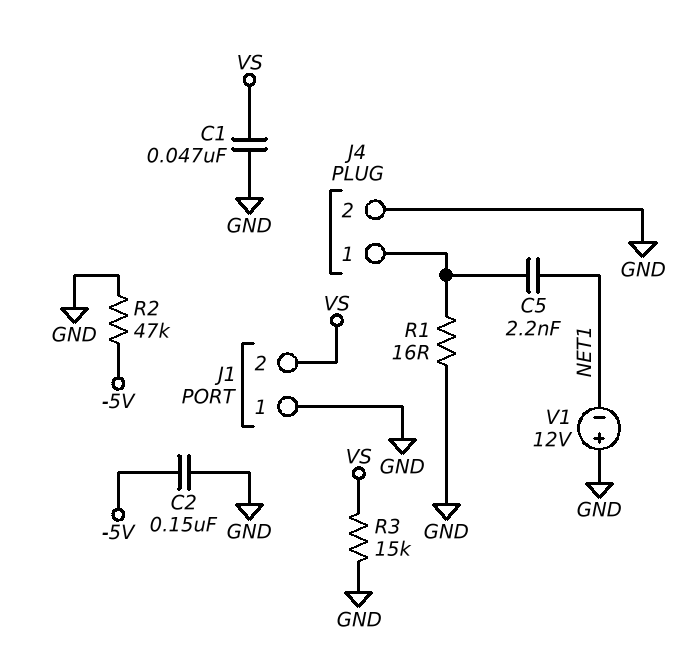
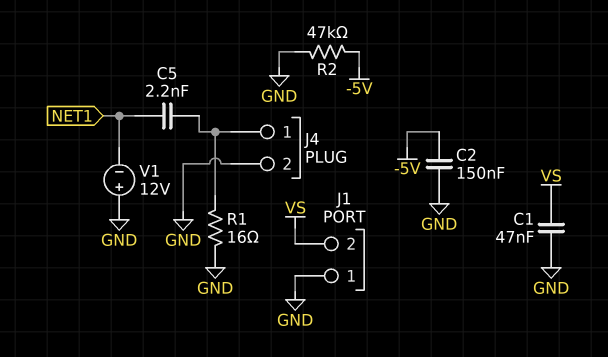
R3: 15k (GND, VS) -> none

